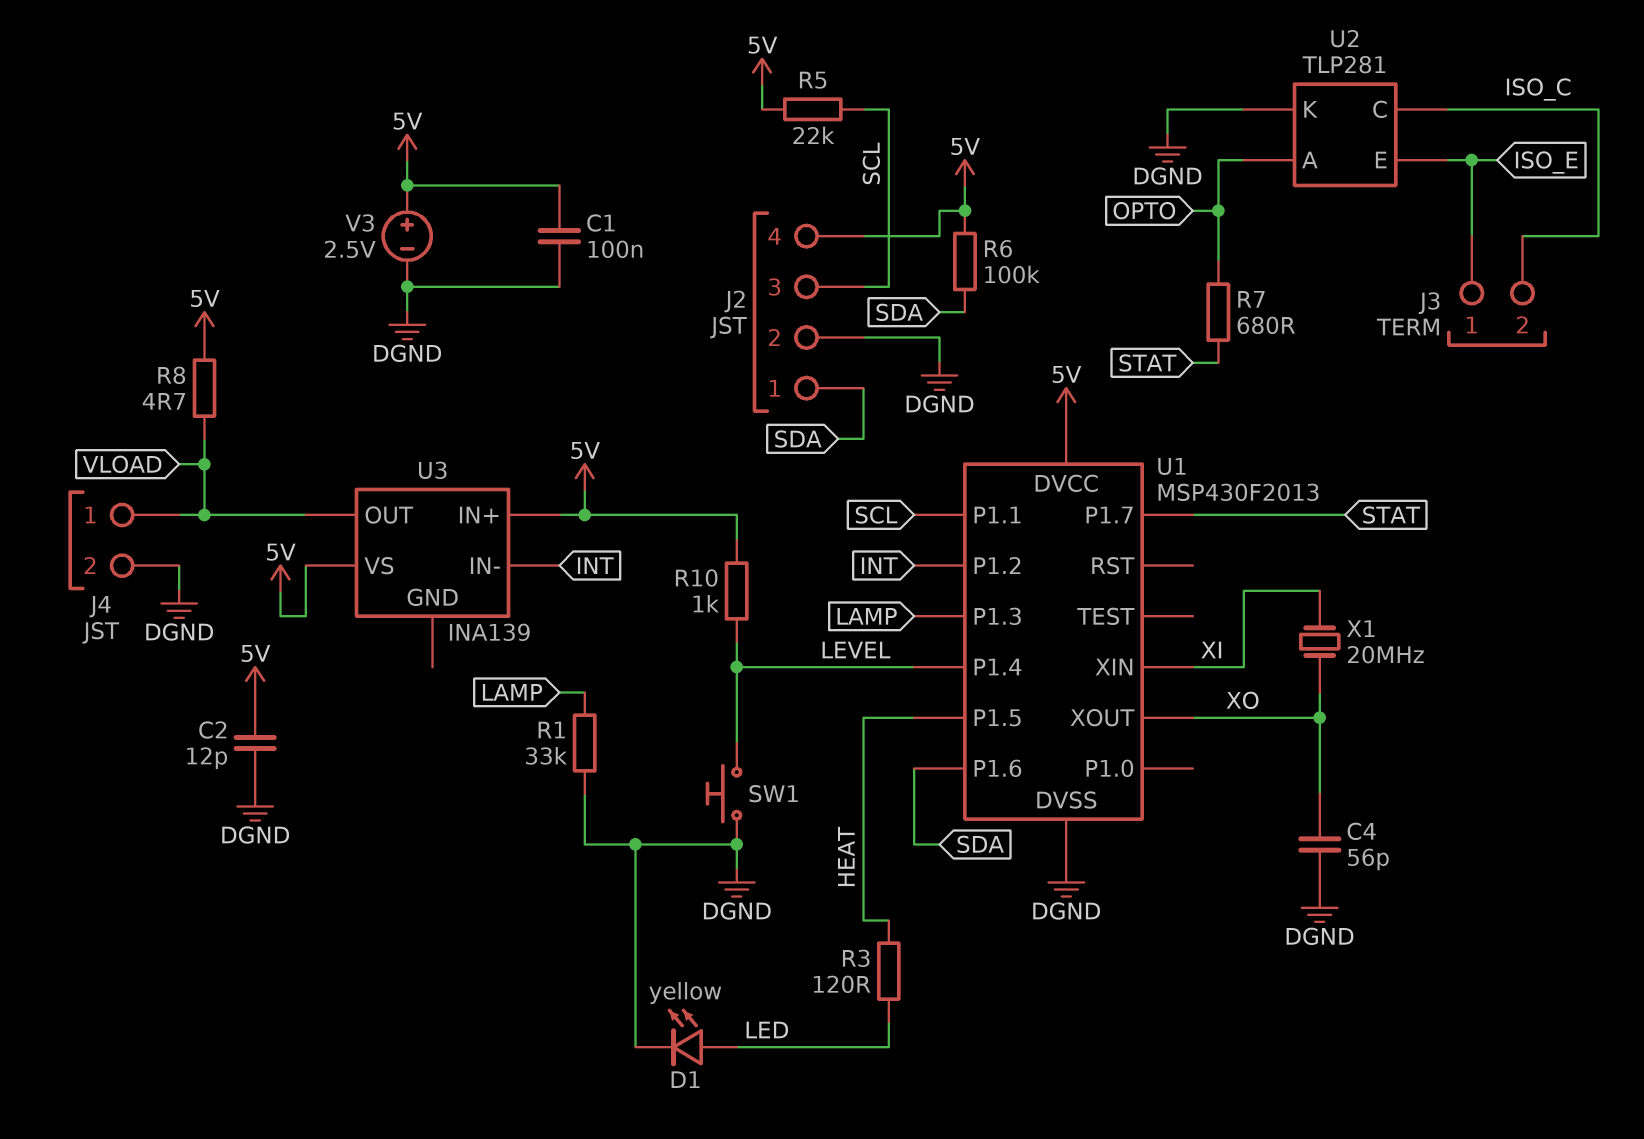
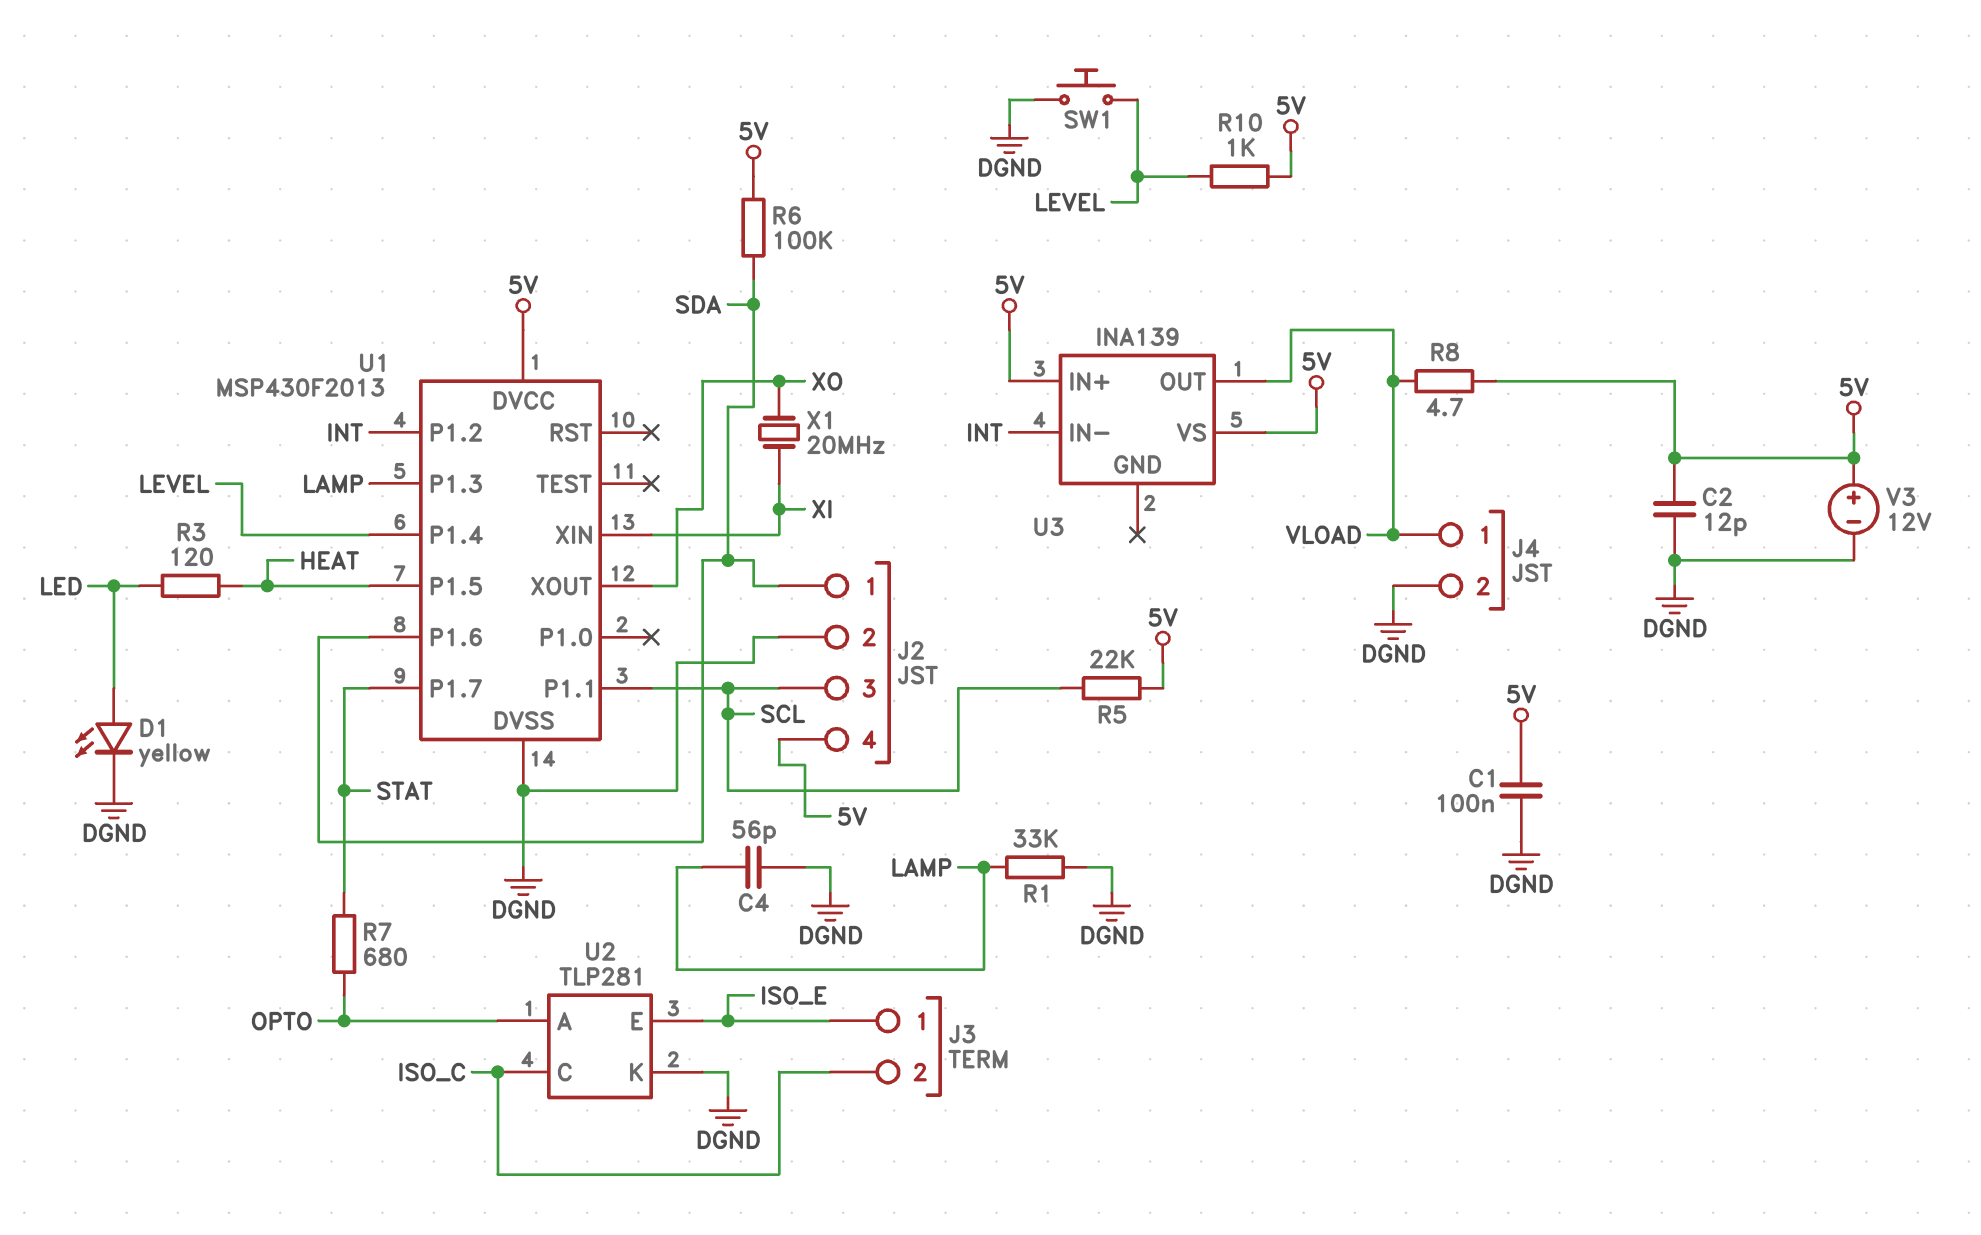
C4: 56pF (DGND, XO) -> 56pF (DGND, LAMP)
V3: 2.5V (plus 5V, minus DGND) -> 12V (plus 5V, minus DGND)

